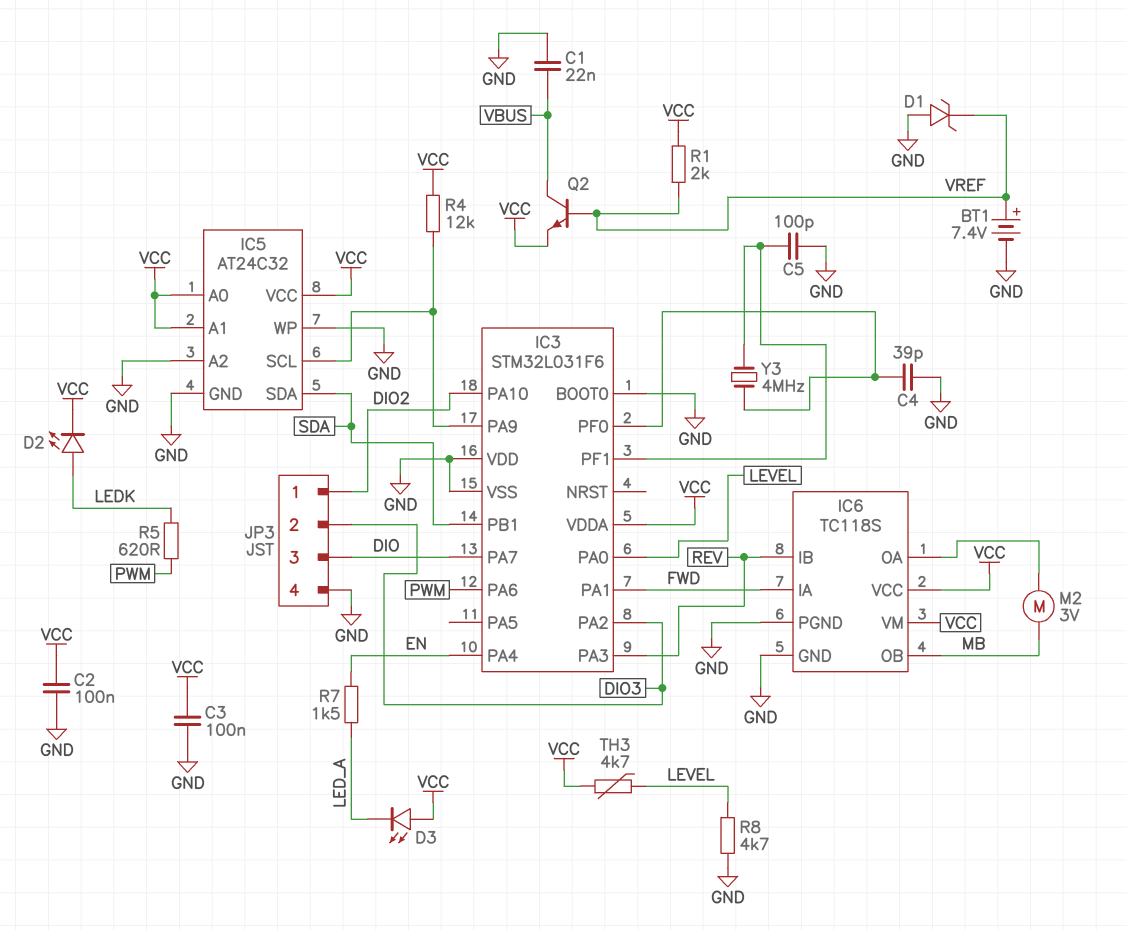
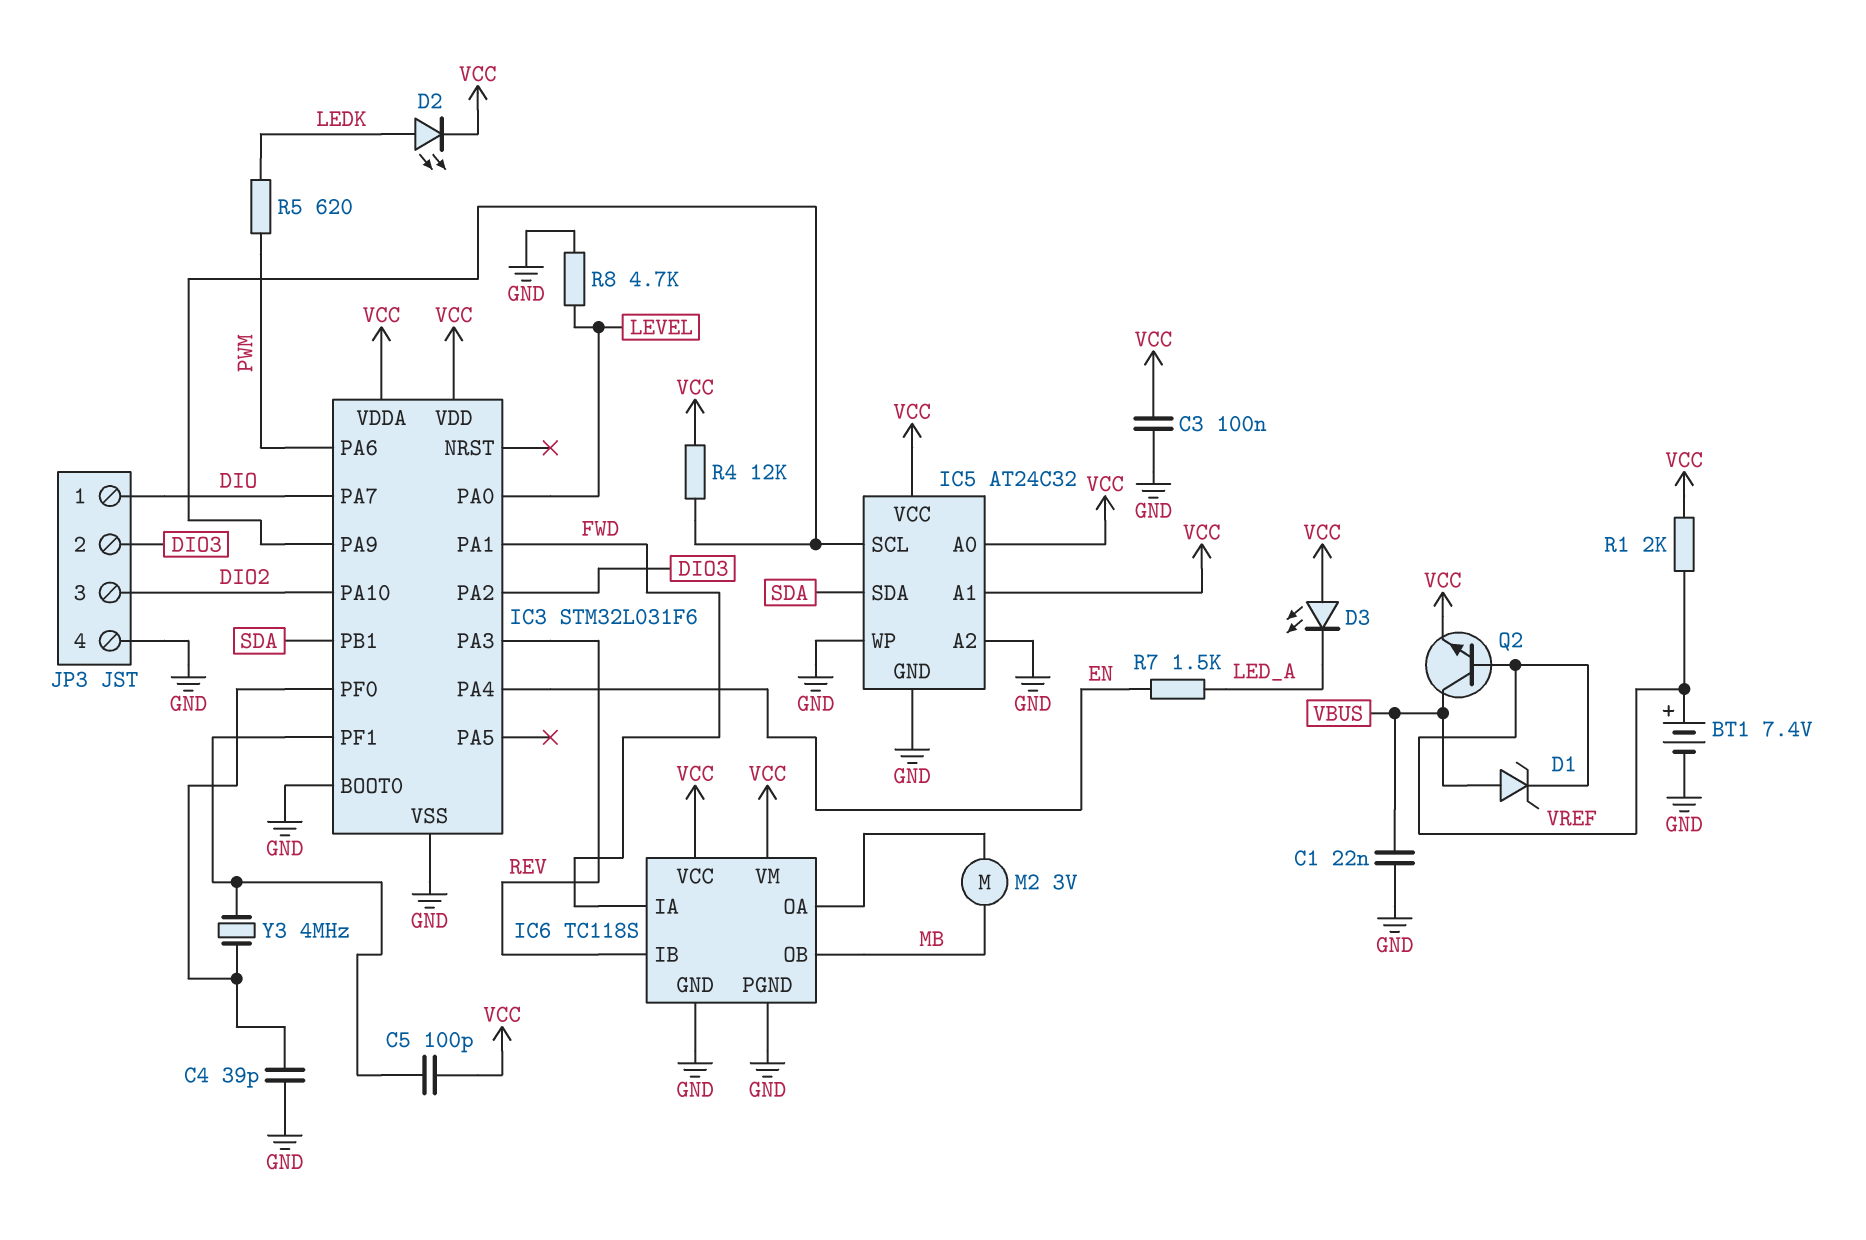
C2: 100nF (GND, VCC) -> none
C5: 100pF (GND, IC3/PF1) -> 100pF (IC3/PF1, VCC)
D1: zener (A GND, K VREF) -> zener (A VBUS, K VREF)
IC3 pin VDD: GND -> VCC
JP3 pin 1: DIO2 -> DIO
JP3 pin 3: DIO -> DIO2
TH3: 4.7k (LEVEL, VCC) -> none

